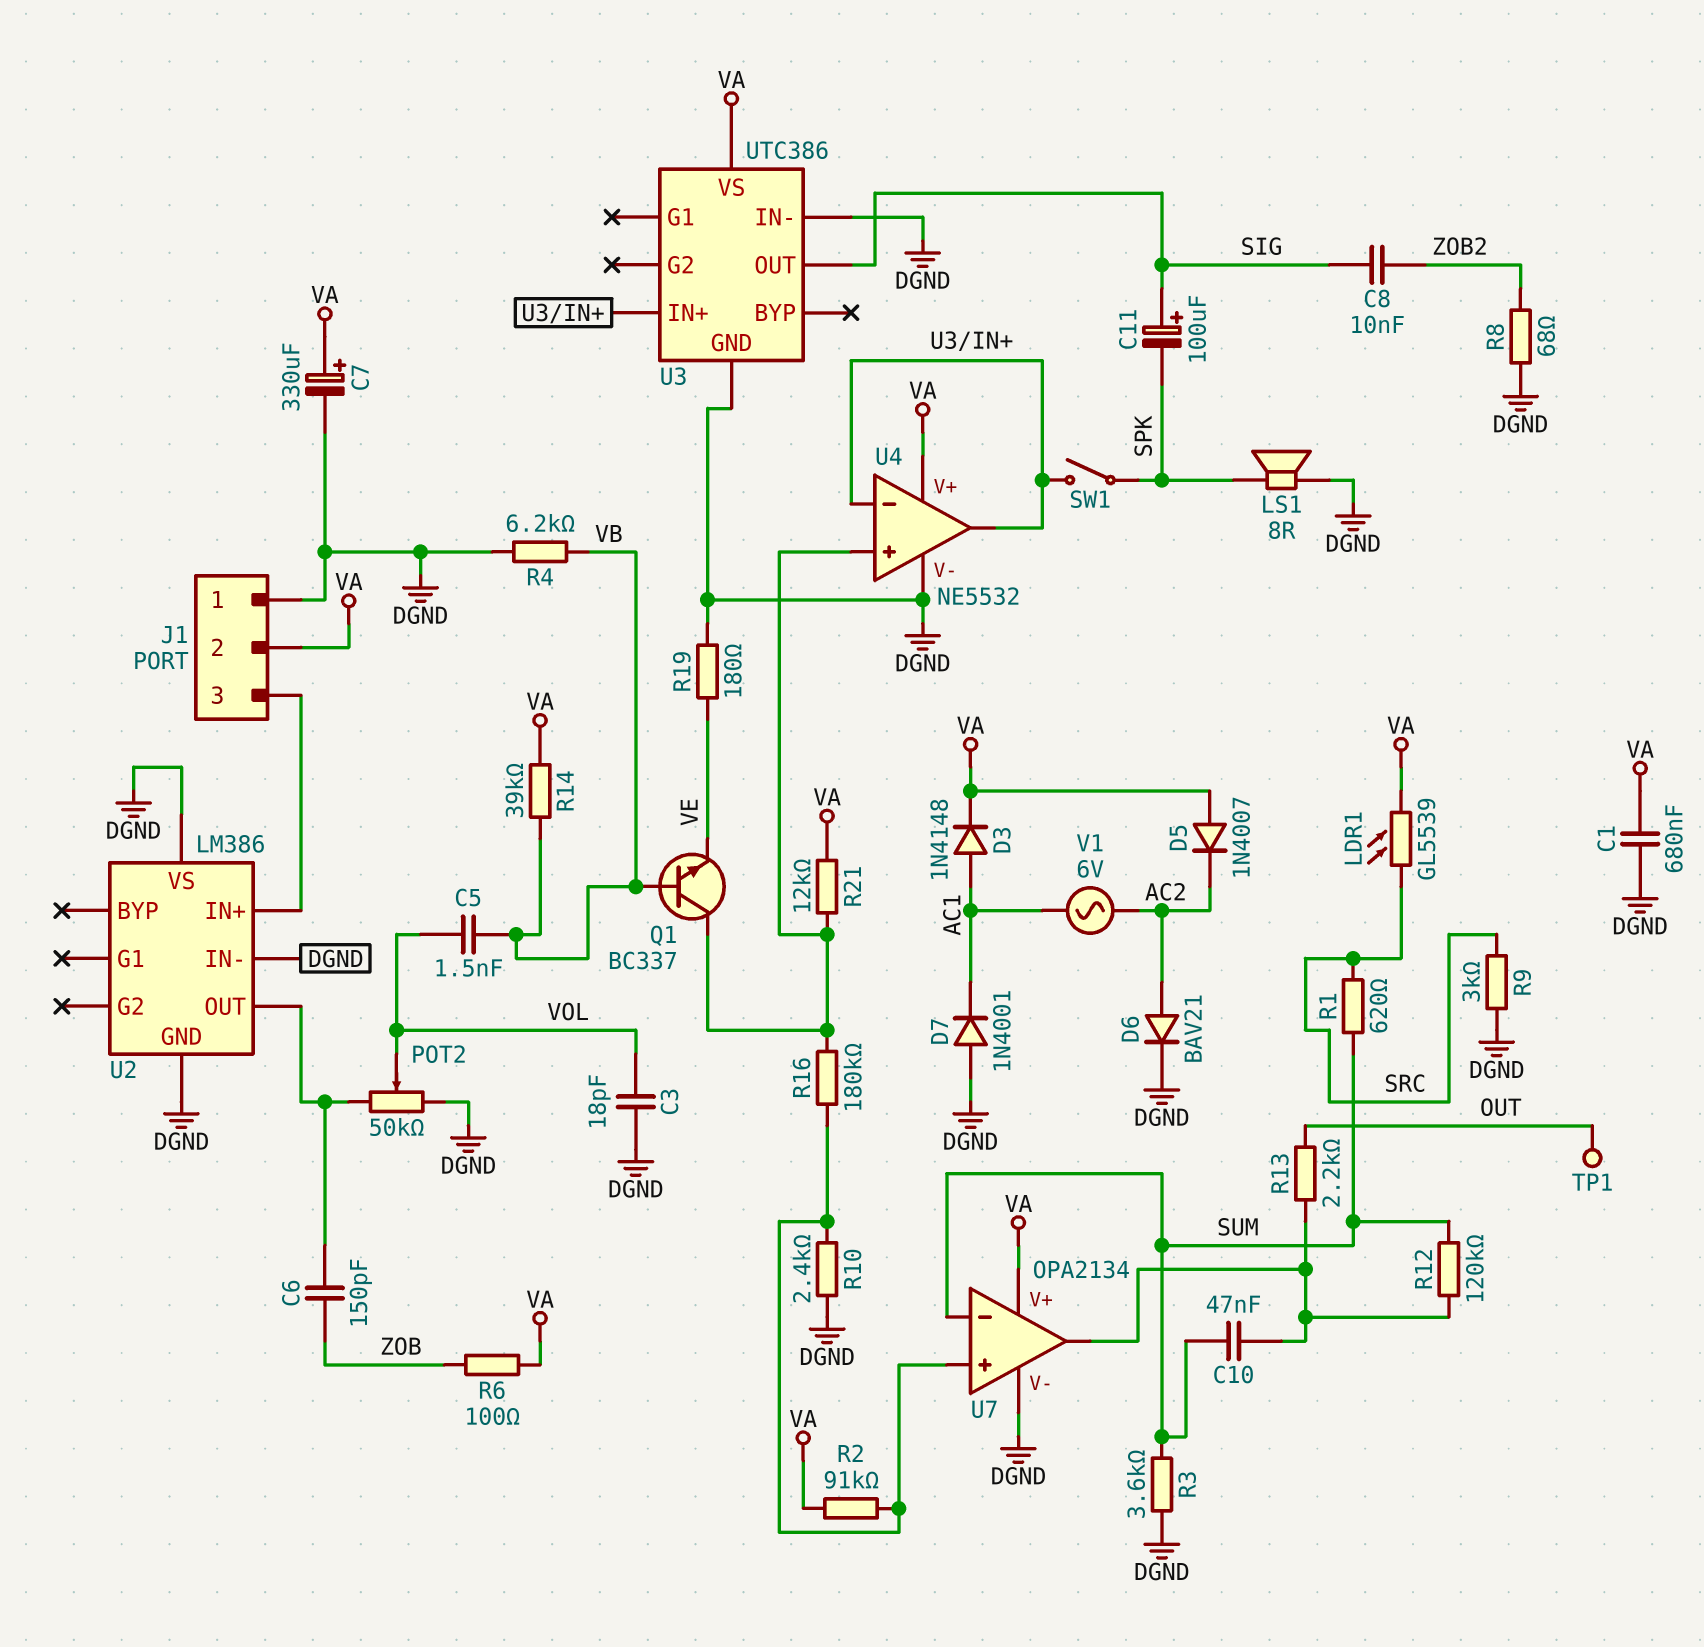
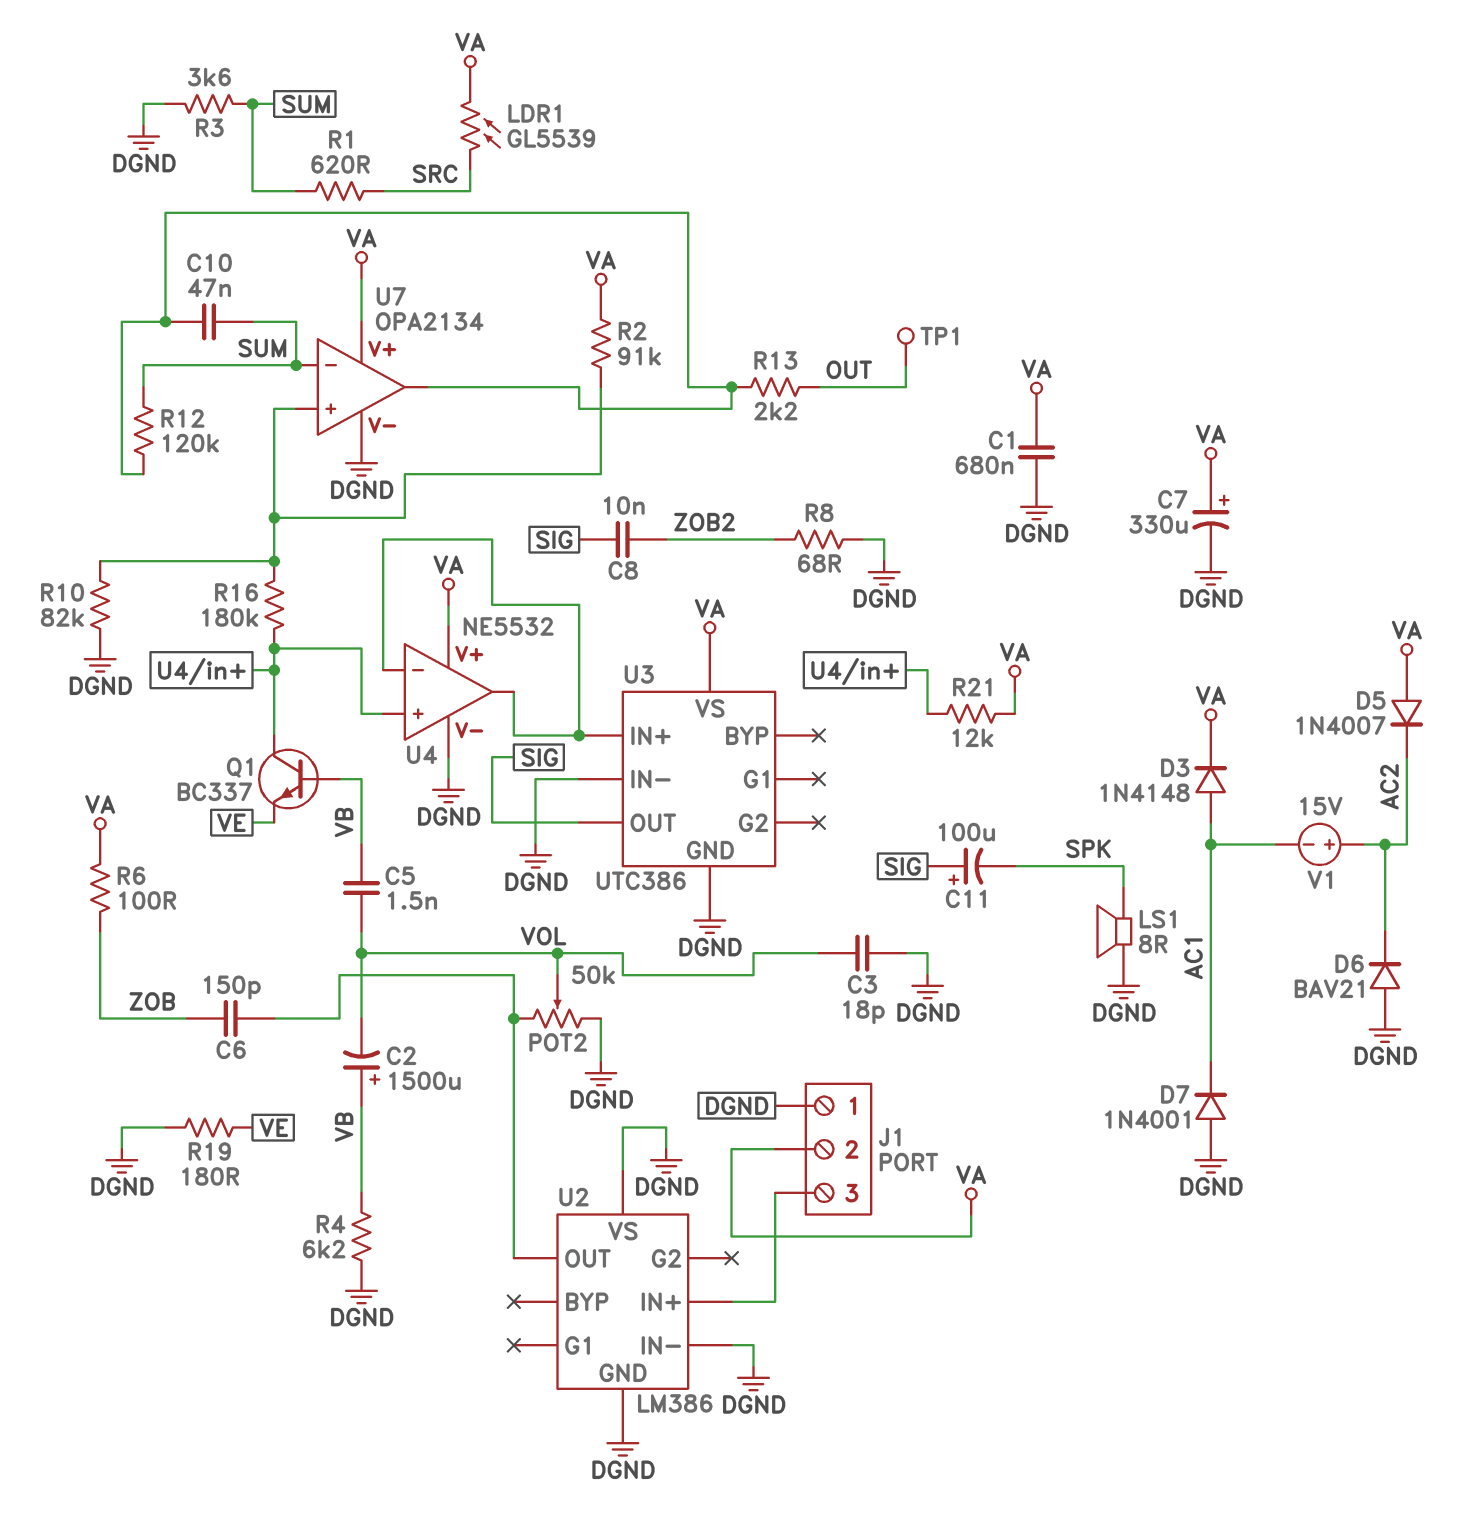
C2: none -> 1500uF (plus VB, minus VOL)
D6: diode BAV21 (A AC2, K DGND) -> diode BAV21 (A DGND, K AC2)
R9: 3k (DGND, SRC) -> none
R10: 2.4k (DGND, U7/in+) -> 82k (DGND, U7/in+)
R14: 39k (VA, VB) -> none
SW1: switch (SPK, U3/IN+) -> none
V1: AC 6V (AC1, AC2) -> 15V (plus AC2, minus AC1)

